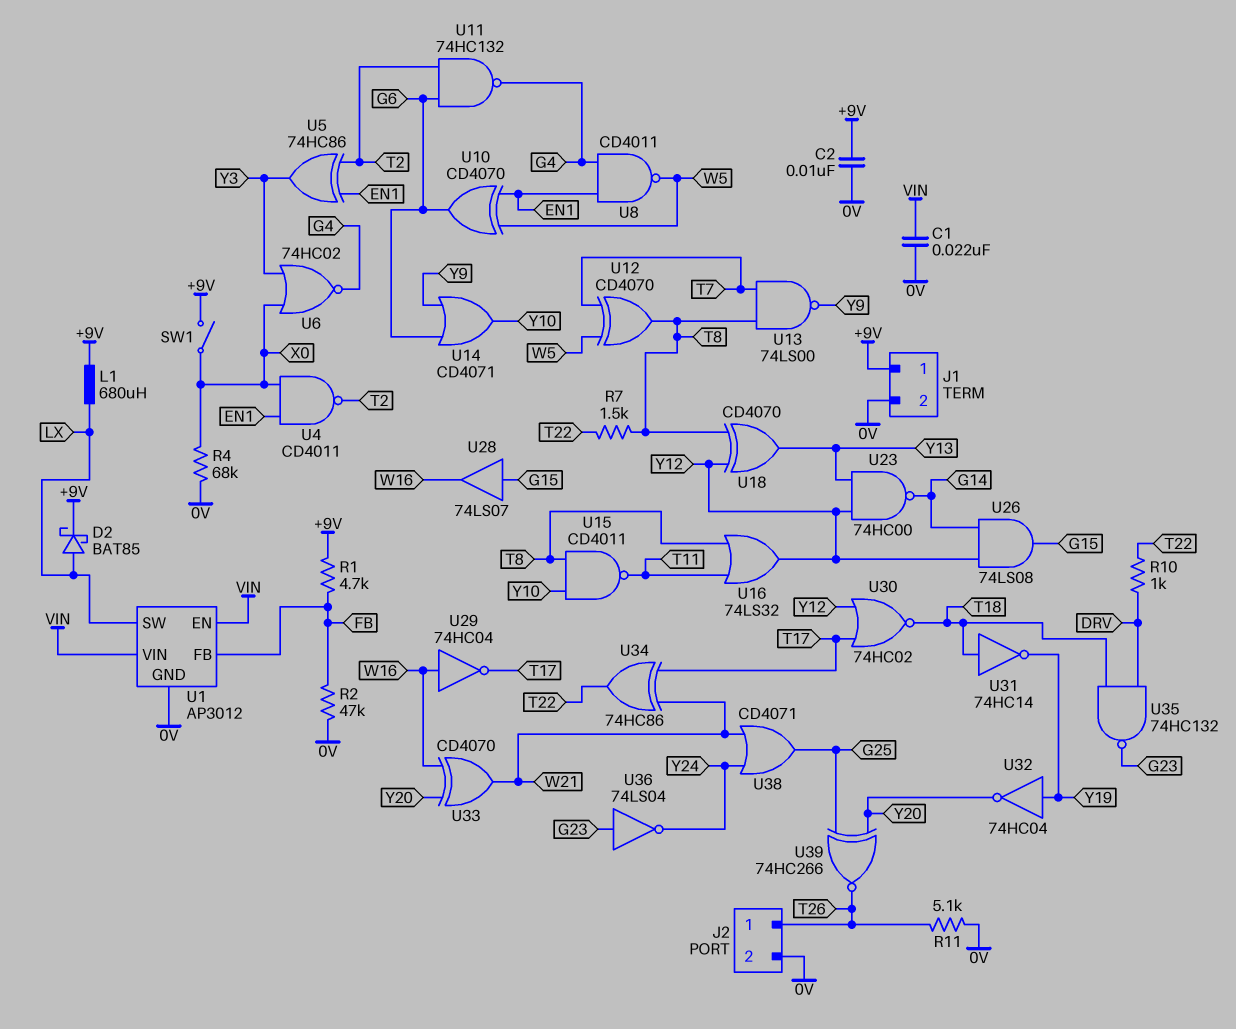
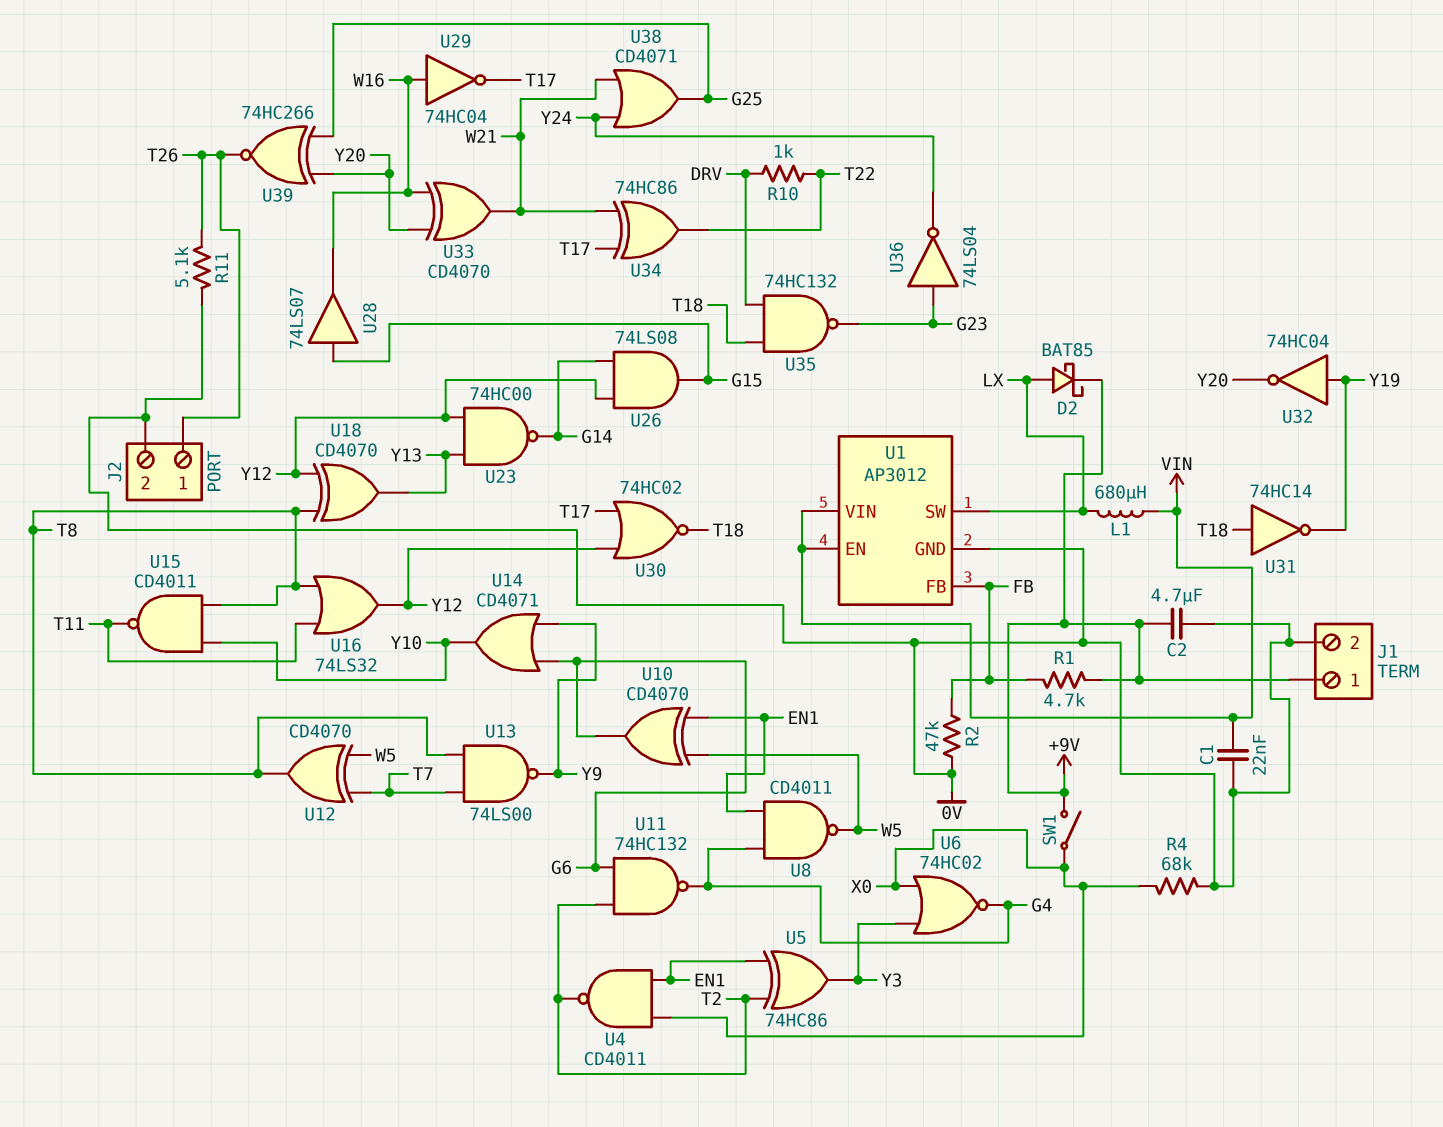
C2: 10nF (+9V, 0V) -> 4.7uF (+9V, 0V)
L1: 680uH (+9V, LX) -> 680uH (LX, VIN)
R7: 1.5k (T8, T22) -> none

